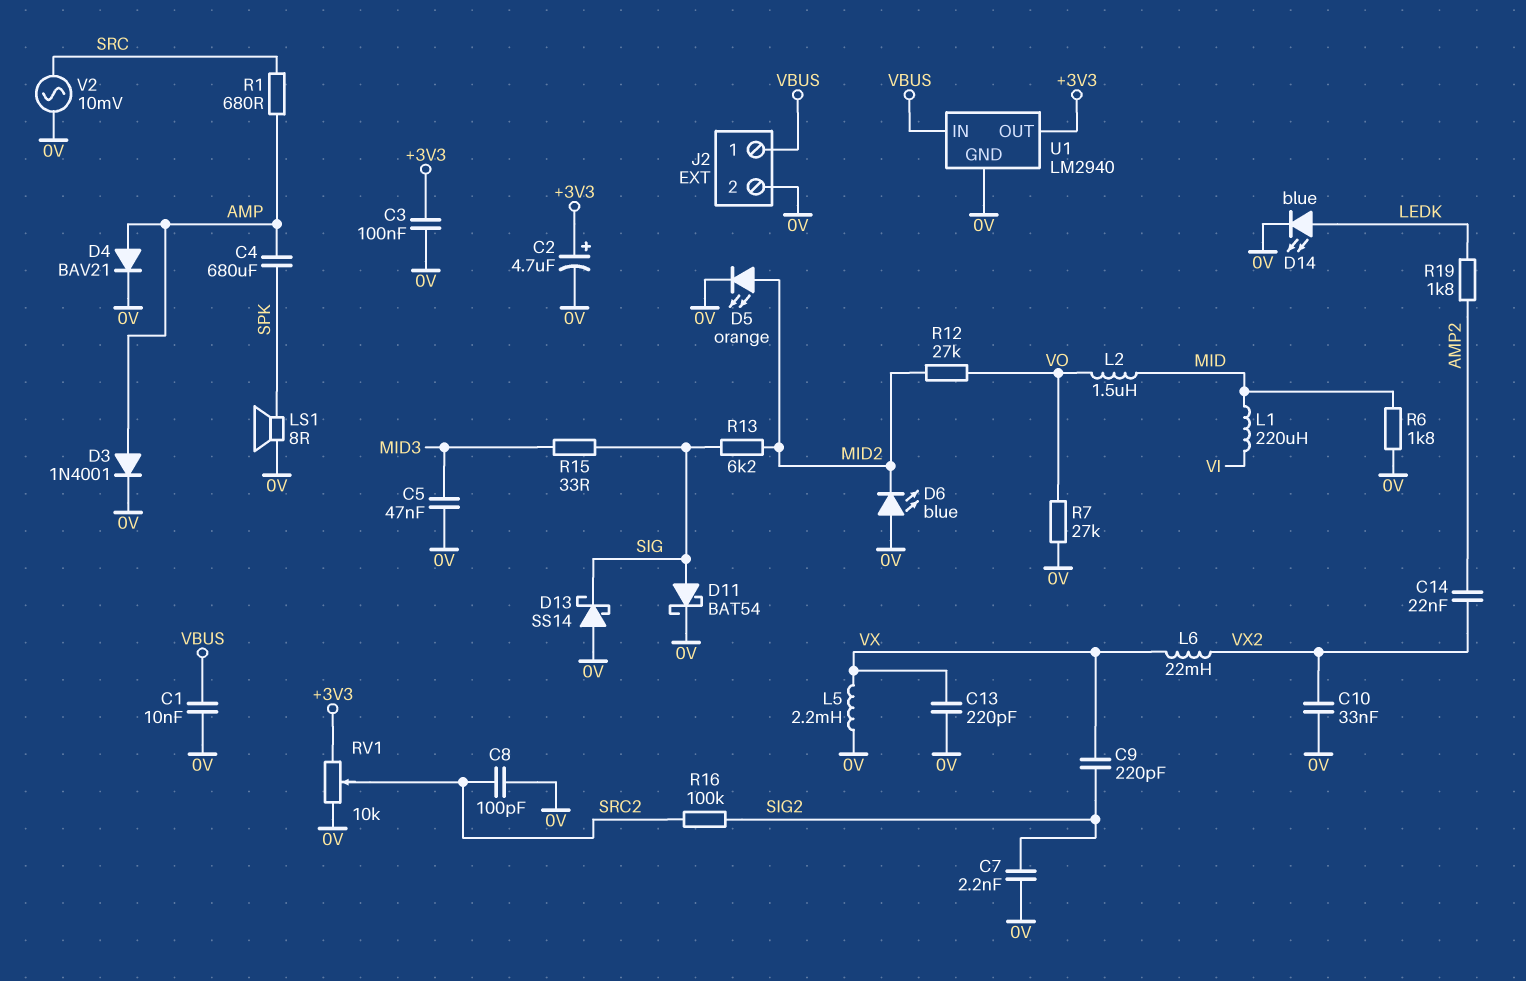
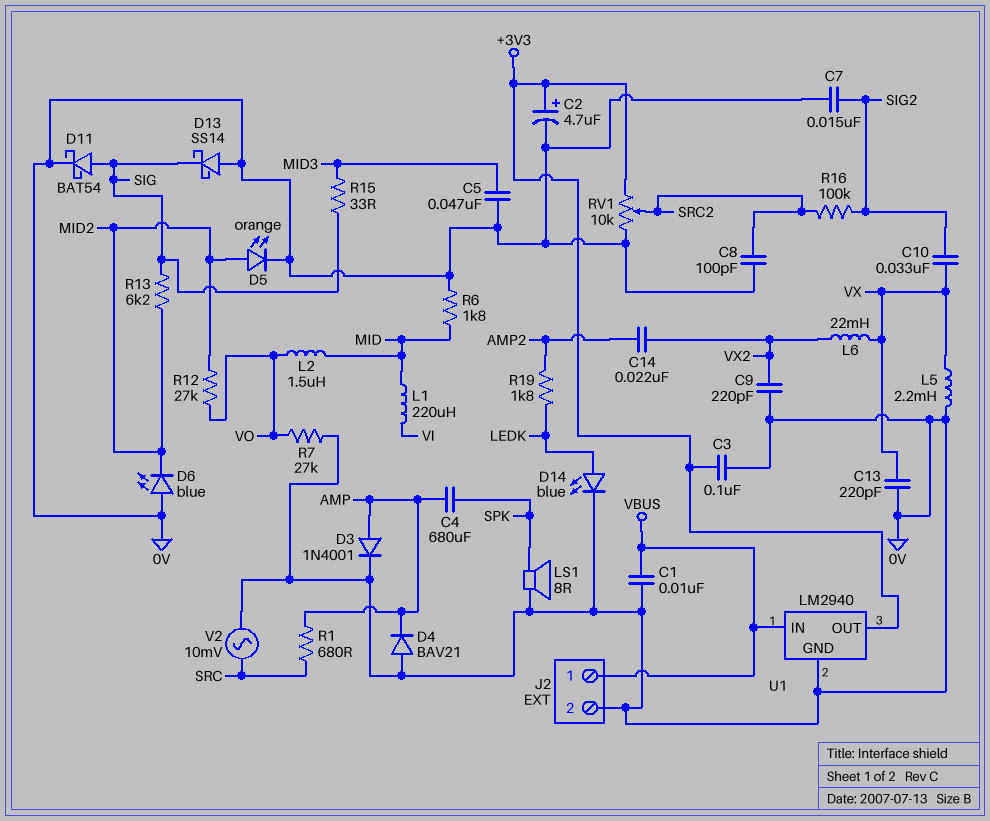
C7: 2.2nF (0V, SIG2) -> 15nF (0V, SIG2)
C9: 220pF (SIG2, VX) -> 220pF (0V, VX2)
C10: 33nF (0V, VX2) -> 33nF (SIG2, VX)
D4: diode BAV21 (A AMP, K 0V) -> diode BAV21 (A 0V, K AMP)

